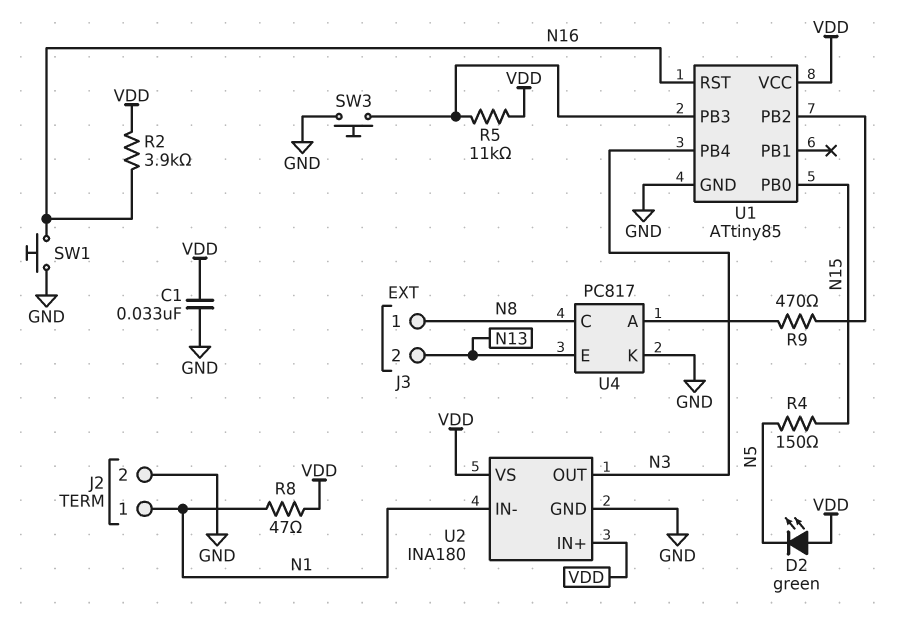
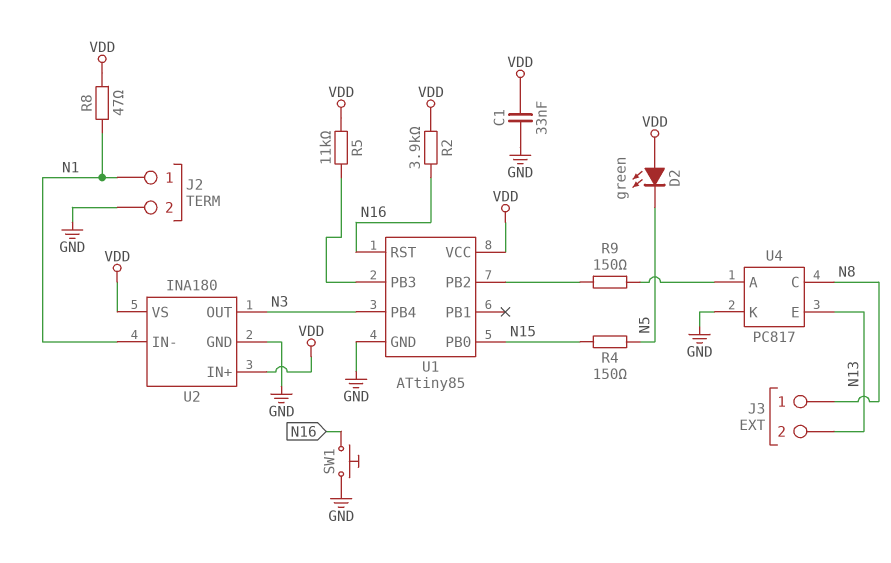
R9: 470 (U1/PB2, U4/A) -> 150 (U1/PB2, U4/A)
SW3: button (GND, U1/PB3) -> none

